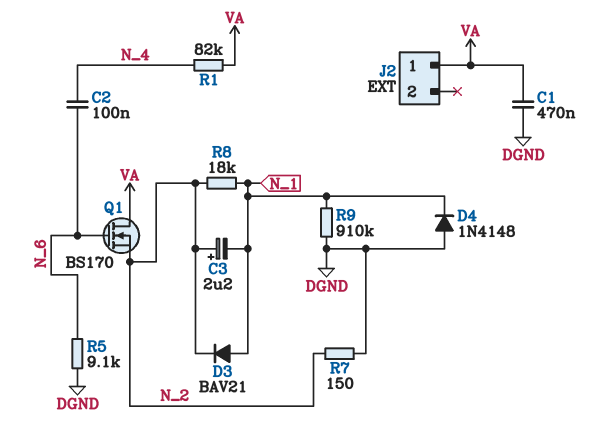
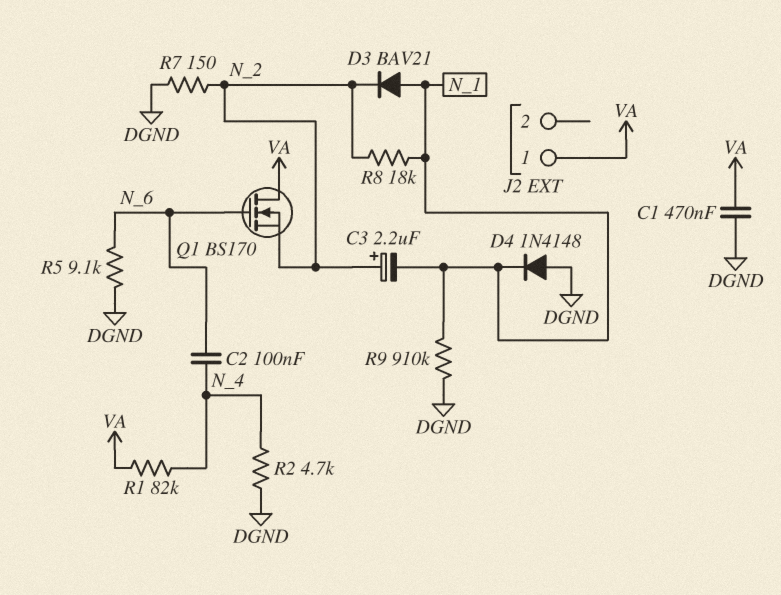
R2: none -> 4.7k (DGND, N_4)

